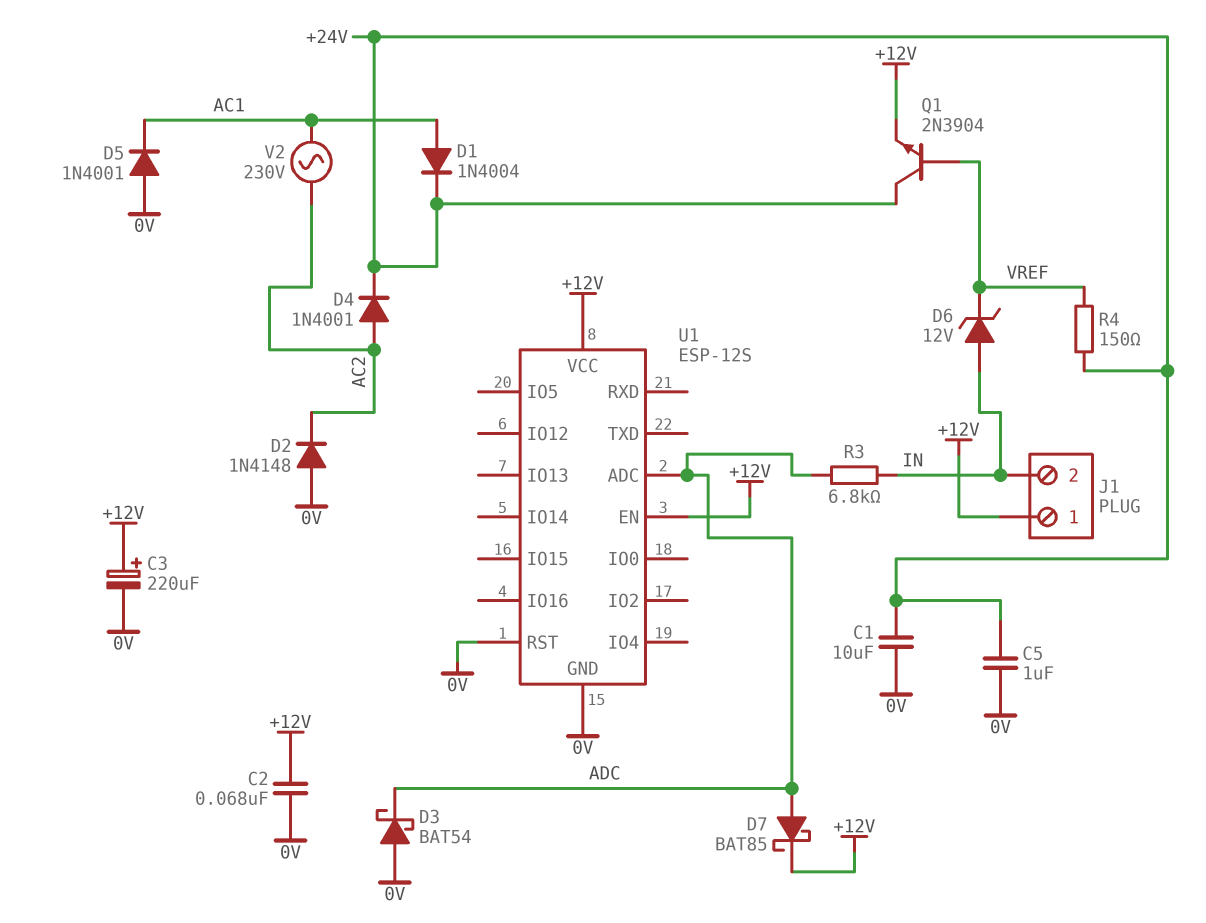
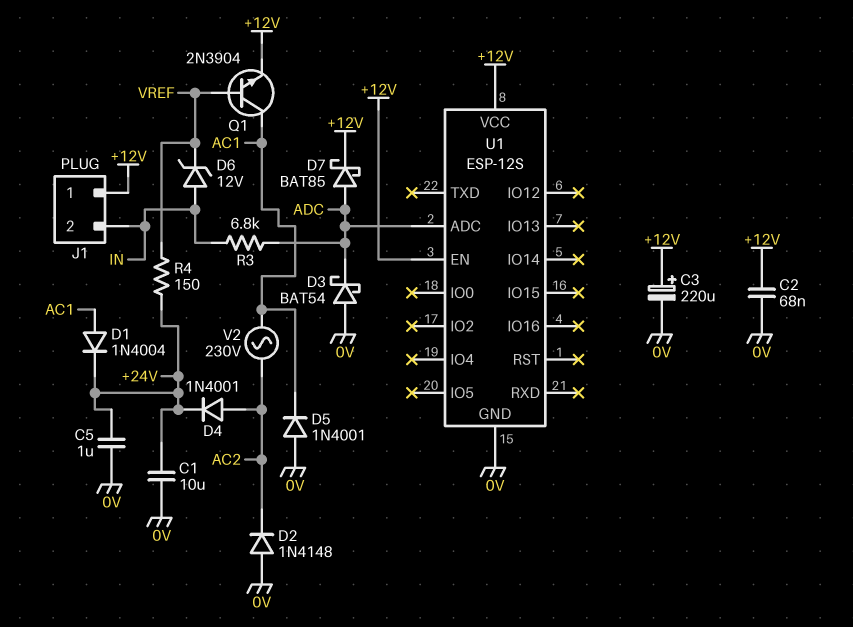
Q1: NPN 2N3904 (B VREF, C +24V, E +12V) -> NPN 2N3904 (B VREF, C AC1, E +12V)
U1 pin RST: 0V -> none

